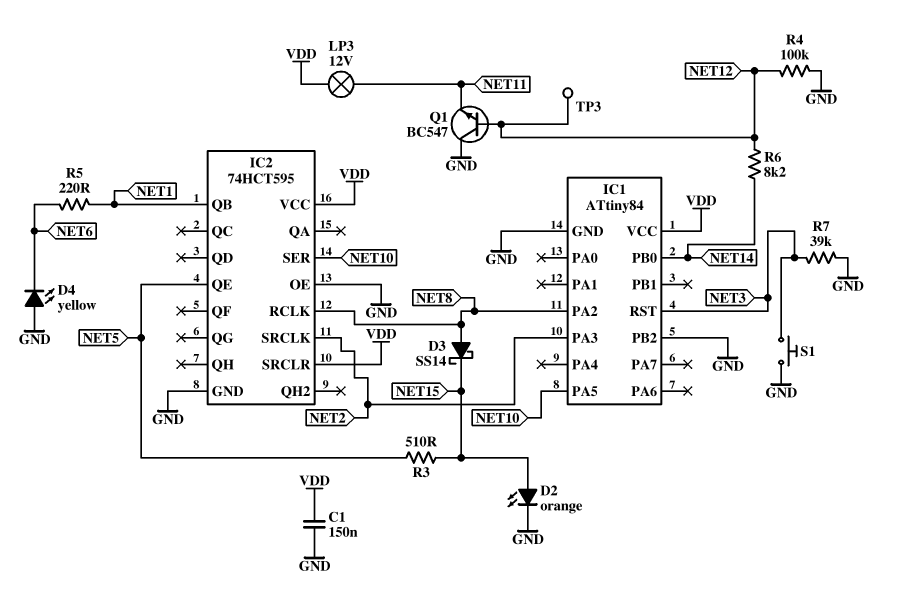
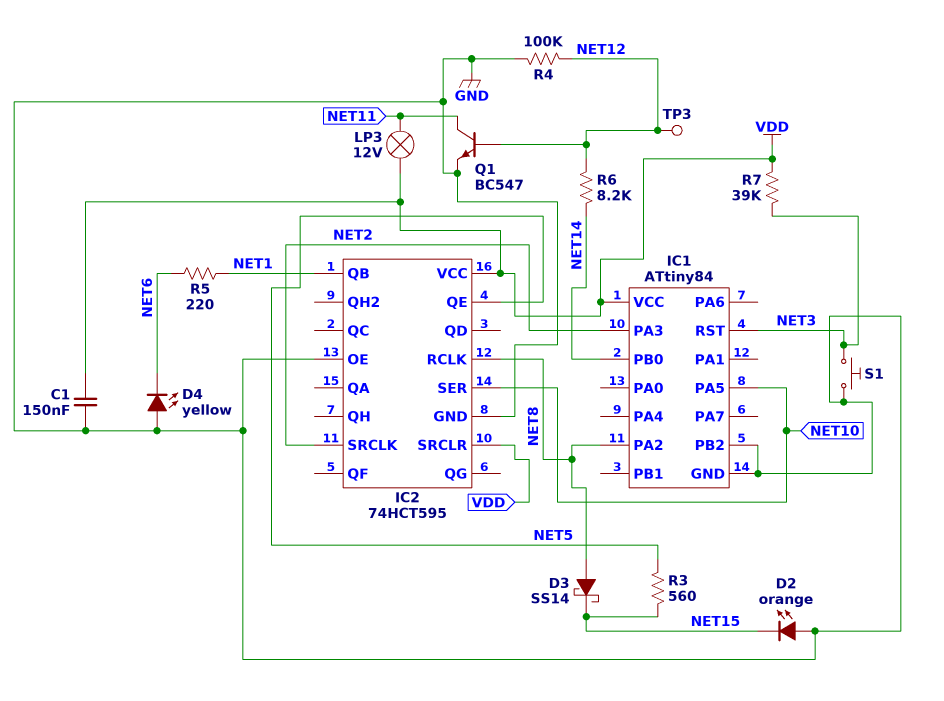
D2: LED orange (A NET15, K GND) -> LED orange (A GND, K NET15)
Q1: NPN BC547 (B NET12, C GND, E NET11) -> NPN BC547 (B NET12, C NET11, E GND)
R3: 510 (NET5, NET15) -> 560 (NET5, NET15)
R7: 39k (GND, NET3) -> 39k (NET3, VDD)

